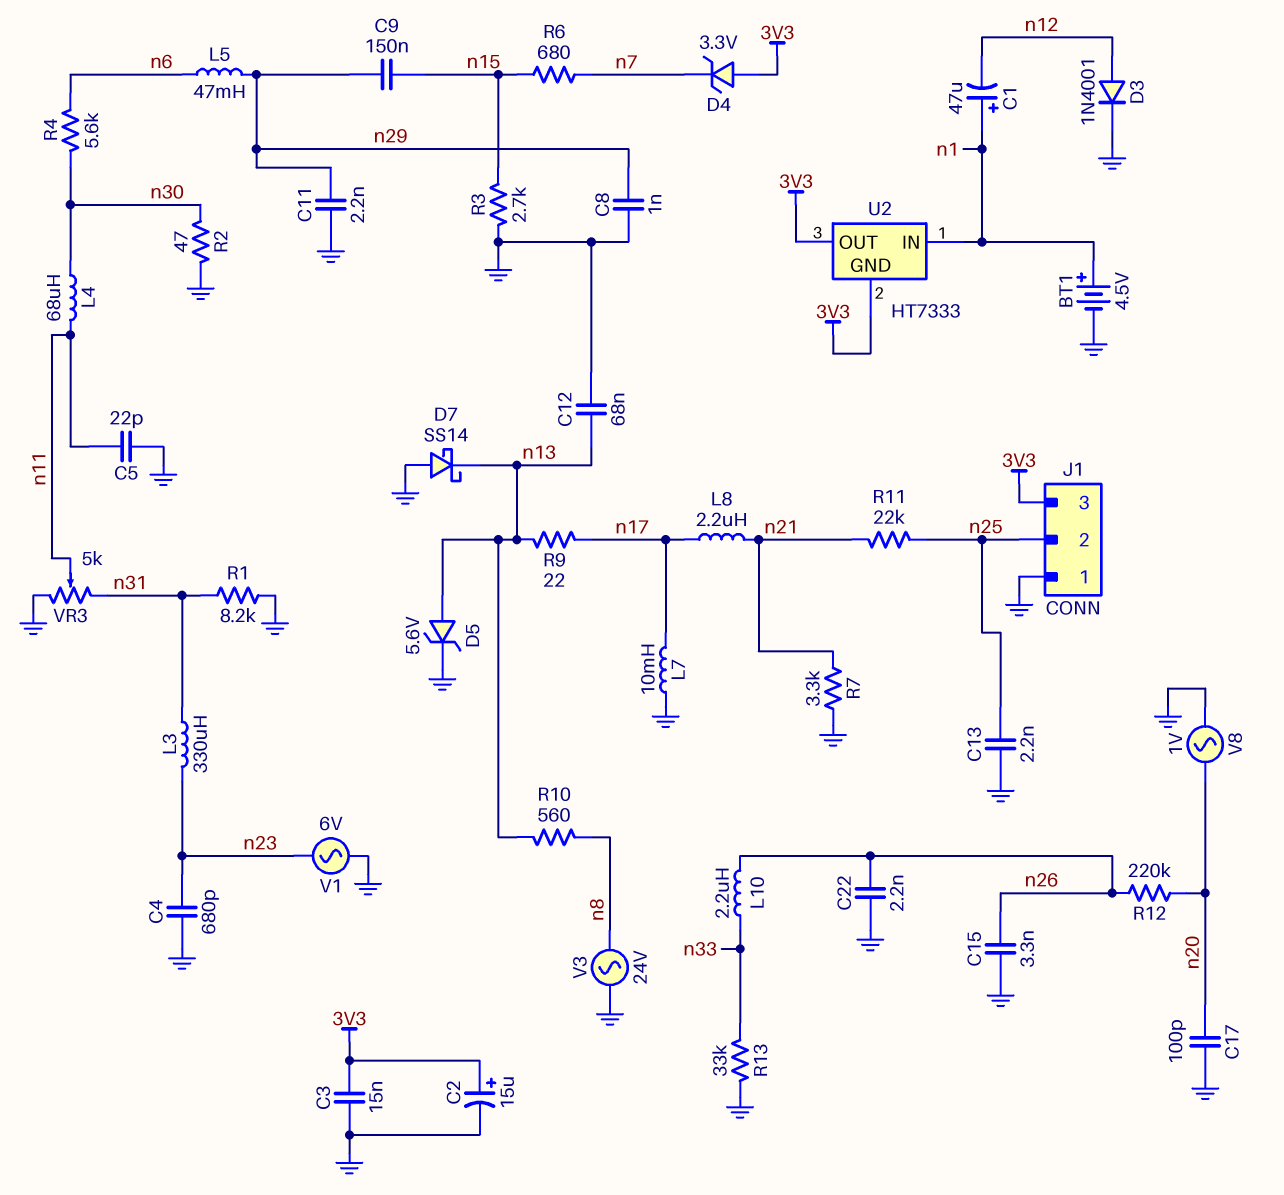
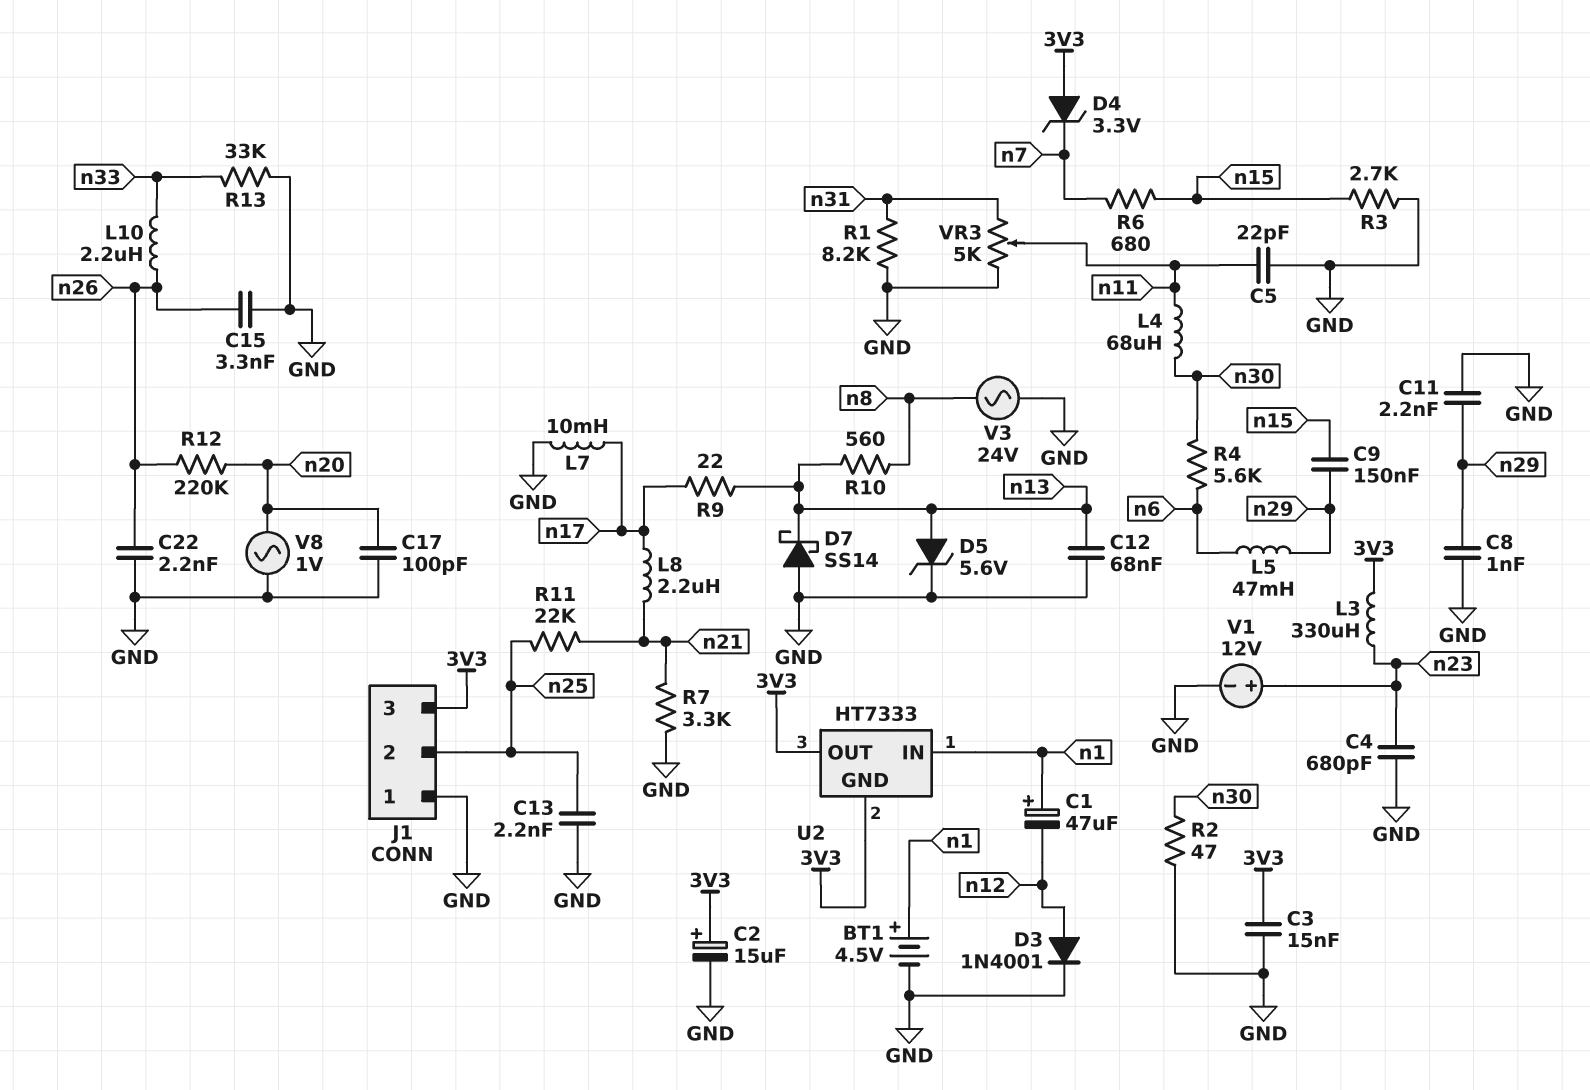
L3: 330uH (n23, n31) -> 330uH (3V3, n23)
V1: AC 6V (GND, n23) -> 12V (plus n23, minus GND)

